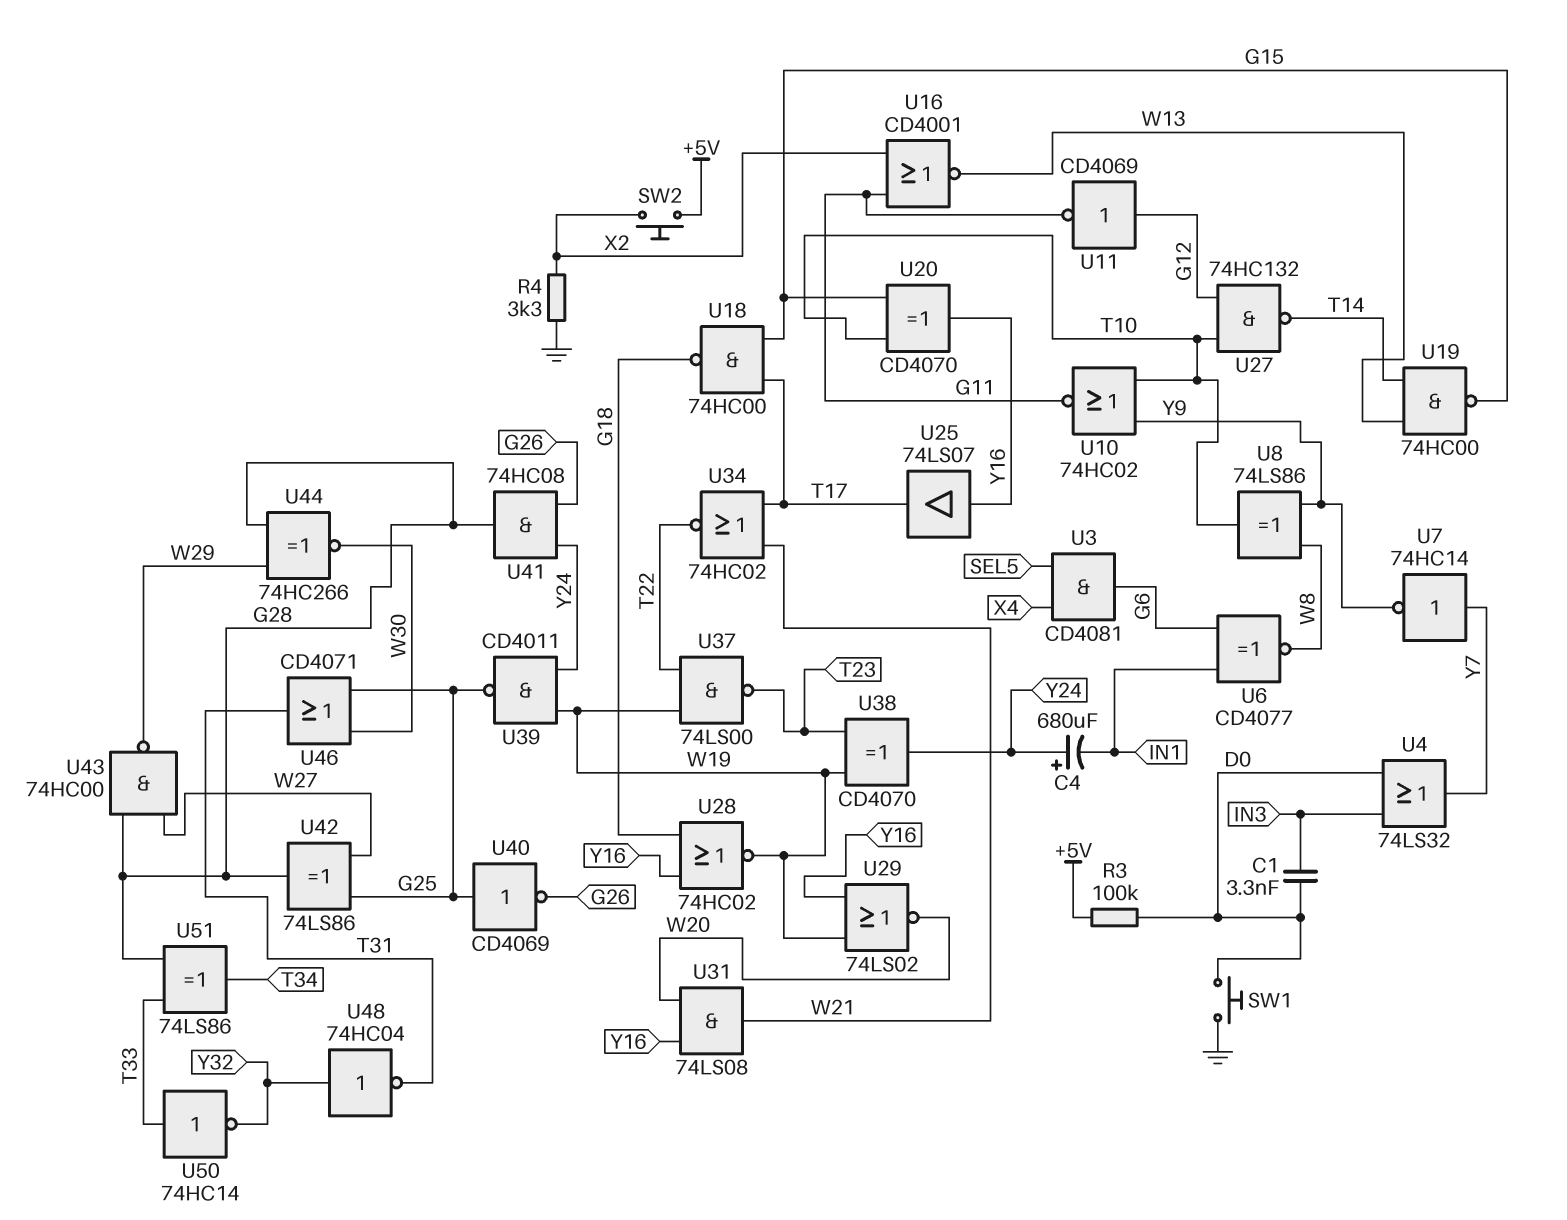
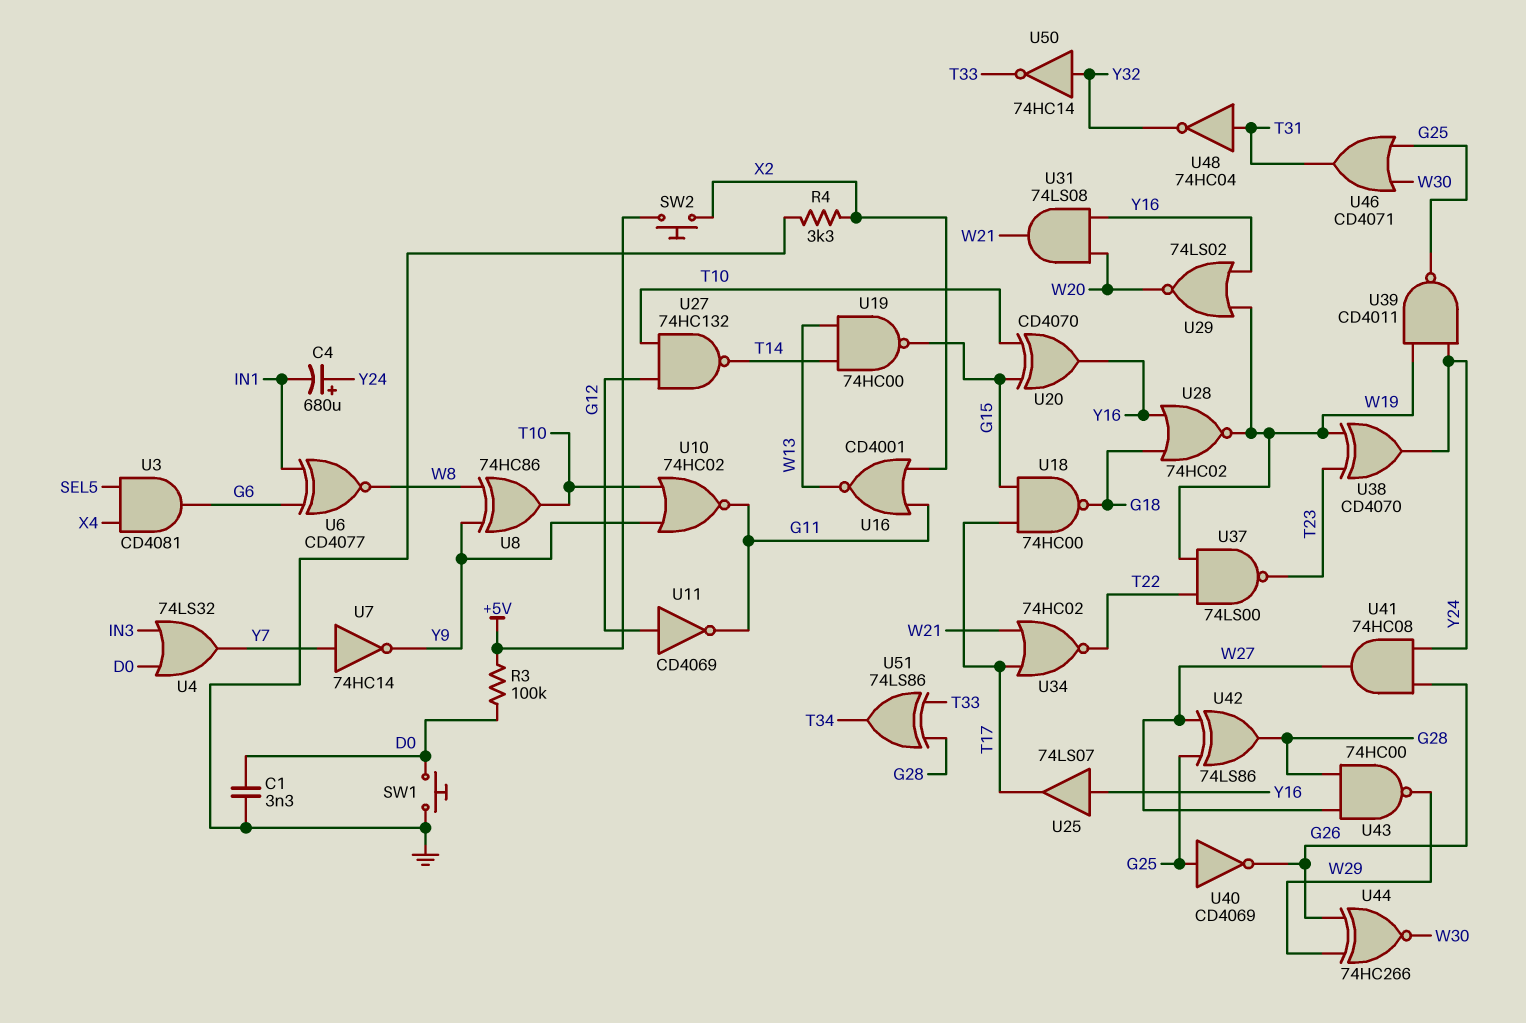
C1: 3.3nF (D0, IN3) -> 3.3nF (D0, GND)
U8: XOR 74LS86 (in W8, in Y9, out T10) -> XOR 74HC86 (in W8, in Y9, out T10)
U41: AND 74HC08 (in G26, in Y24, out G28) -> AND 74HC08 (in G26, in Y24, out W27)
U44: XNOR 74HC266 (in G28, in W29, out W30) -> XNOR 74HC266 (in G26, in W29, out W30)
U48: NOT 74HC04 (in Y32, out T31) -> NOT 74HC04 (in T31, out Y32)
U50: NOT 74HC14 (in T33, out Y32) -> NOT 74HC14 (in Y32, out T33)

